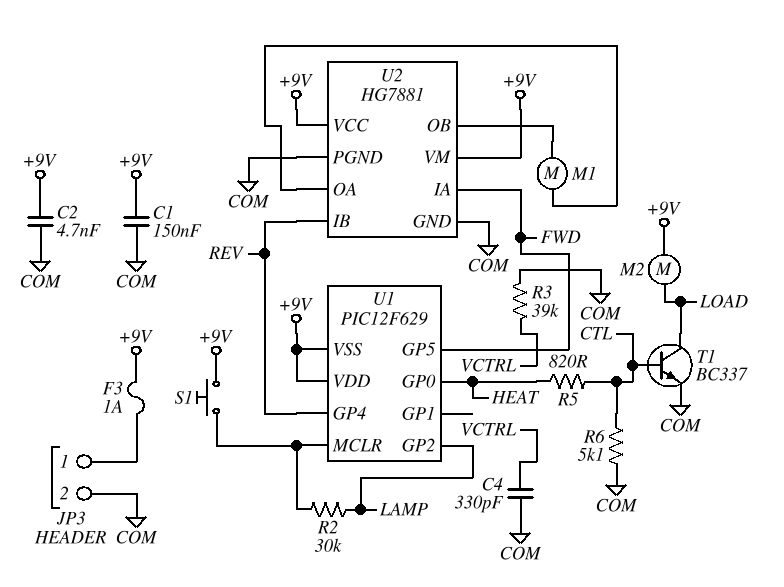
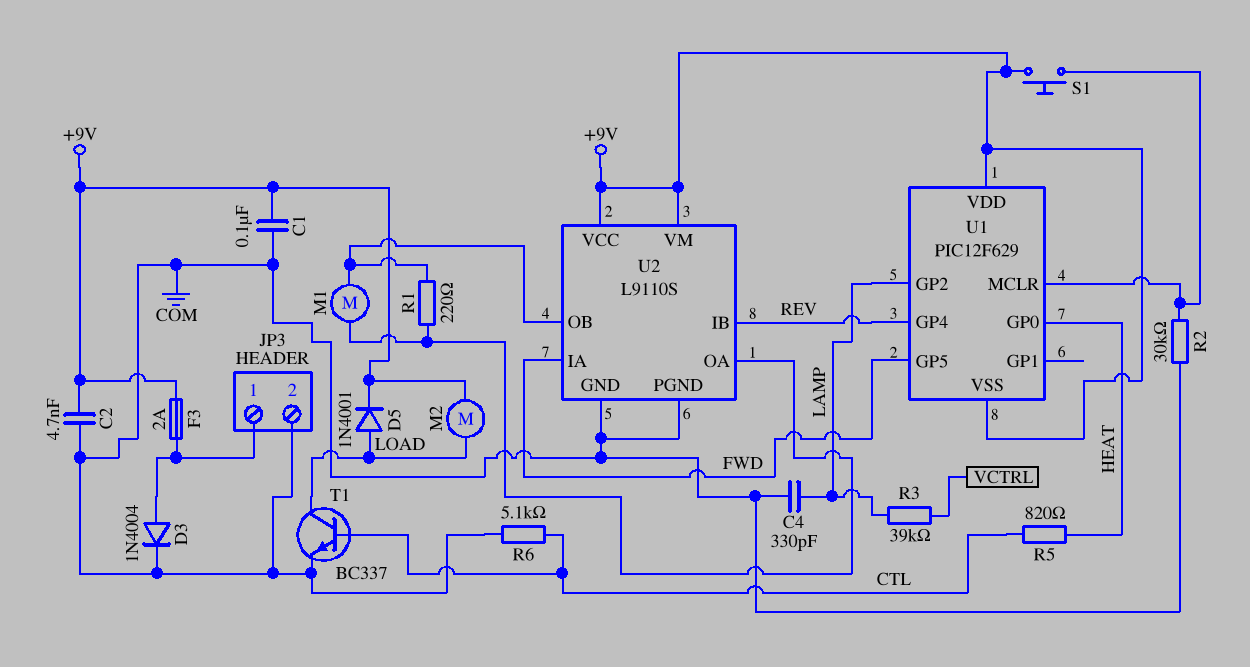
C1: 150nF (+9V, COM) -> 100nF (+9V, COM)
C4: 330pF (COM, VCTRL) -> 330pF (COM, LAMP)
D3: none -> diode 1N4004 (A JP3/1, K COM)
D5: none -> diode 1N4001 (A LOAD, K +9V)
F3: 1A (+9V, JP3/1) -> 2A (+9V, JP3/1)
R1: none -> 220 (U2/OA, U2/OB)
R2: 30k (LAMP, U1/MCLR) -> 30k (COM, U1/MCLR)
R3: 39k (COM, VCTRL) -> 39k (LAMP, VCTRL)
U2: HG7881 -> L9110S

